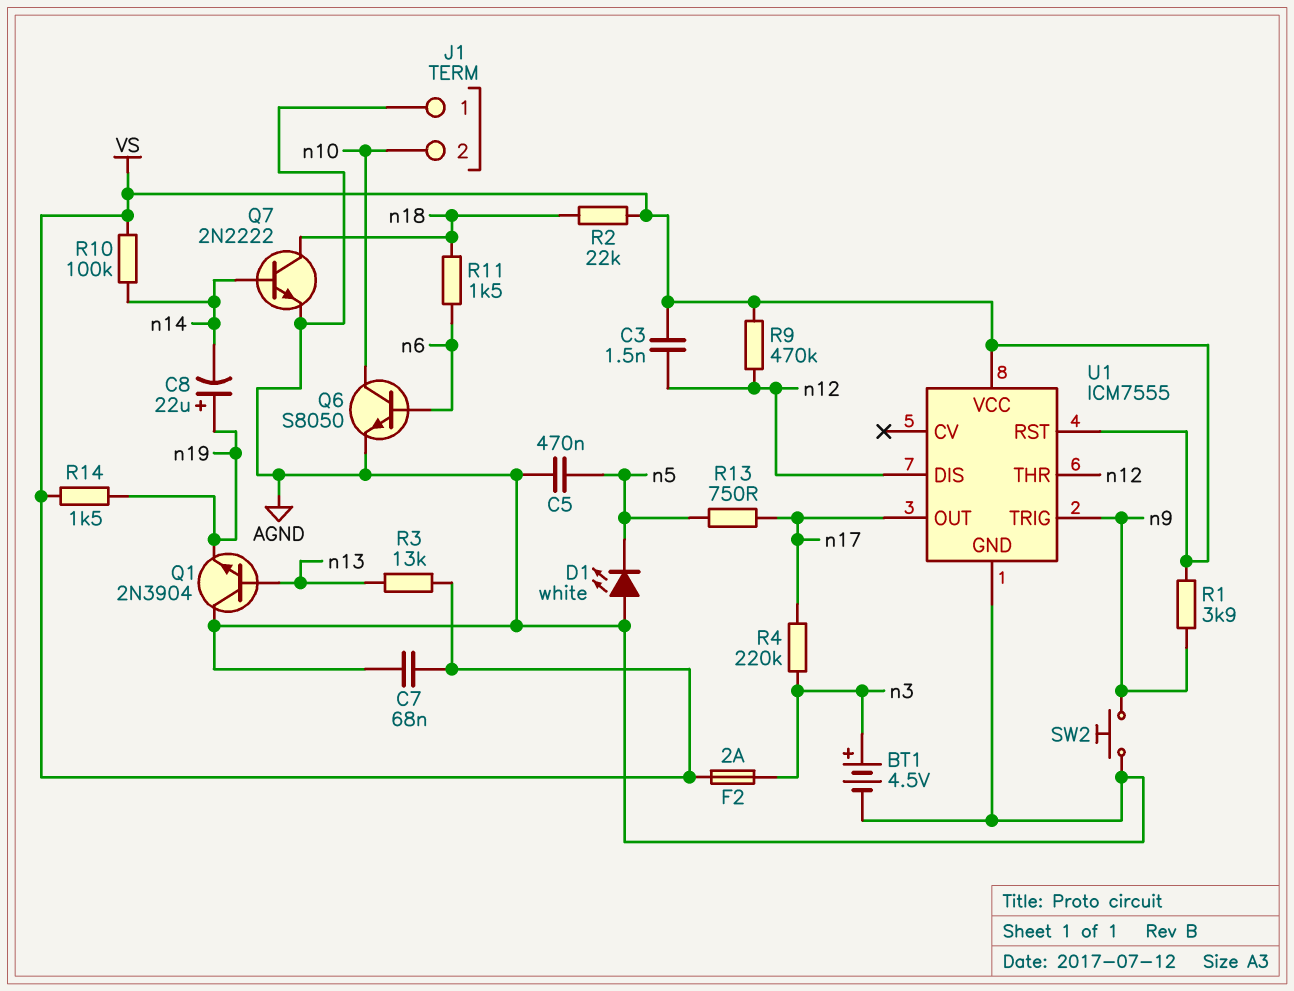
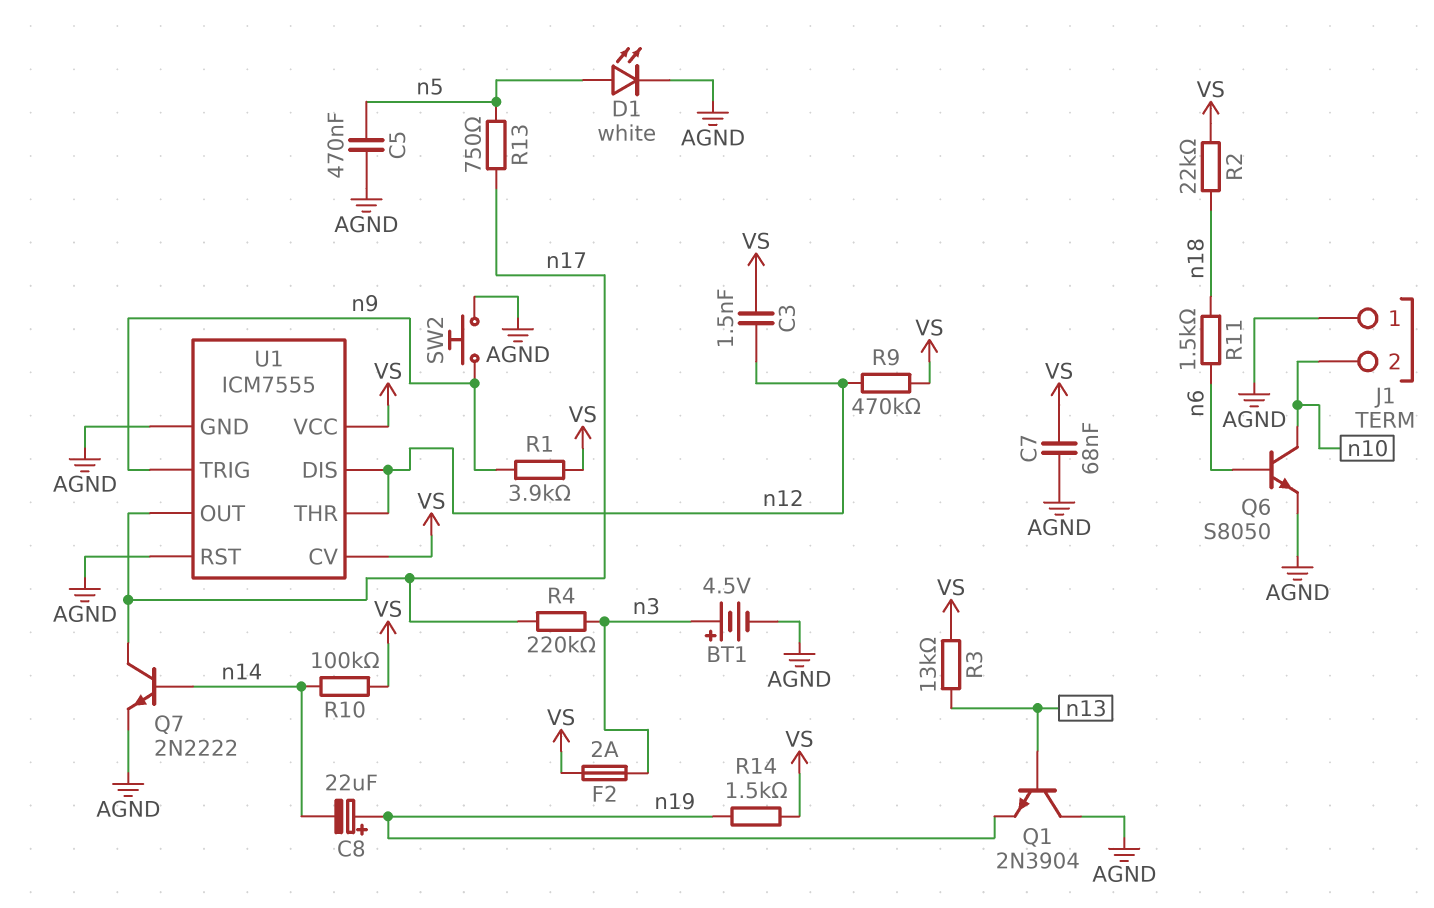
D1: LED white (A AGND, K n5) -> LED white (A n5, K AGND)
Q7: NPN 2N2222 (B n14, C n18, E AGND) -> NPN 2N2222 (B n14, C n17, E AGND)
U1 pin CV: none -> VS
U1 pin RST: VS -> AGND

